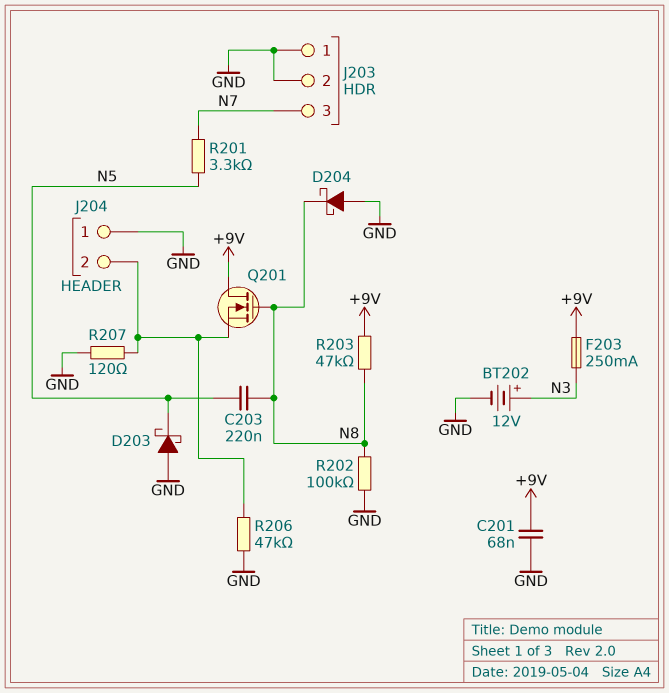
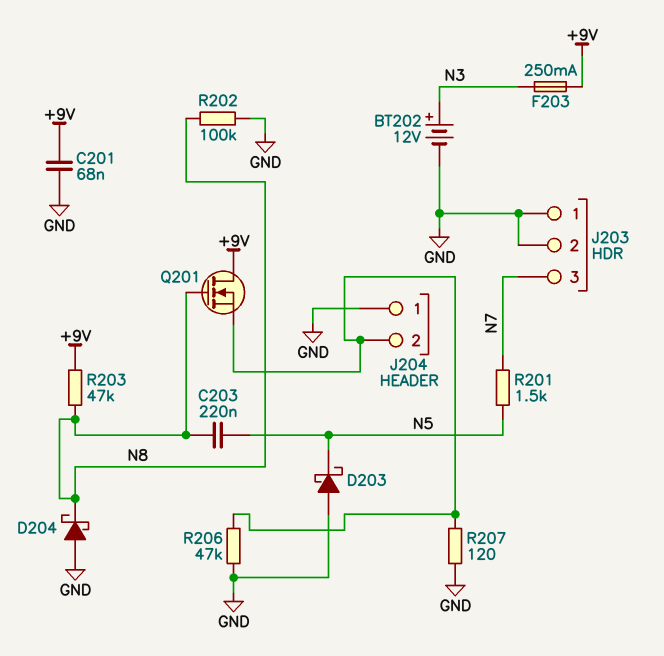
R201: 3.3k (N5, N7) -> 1.5k (N5, N7)

